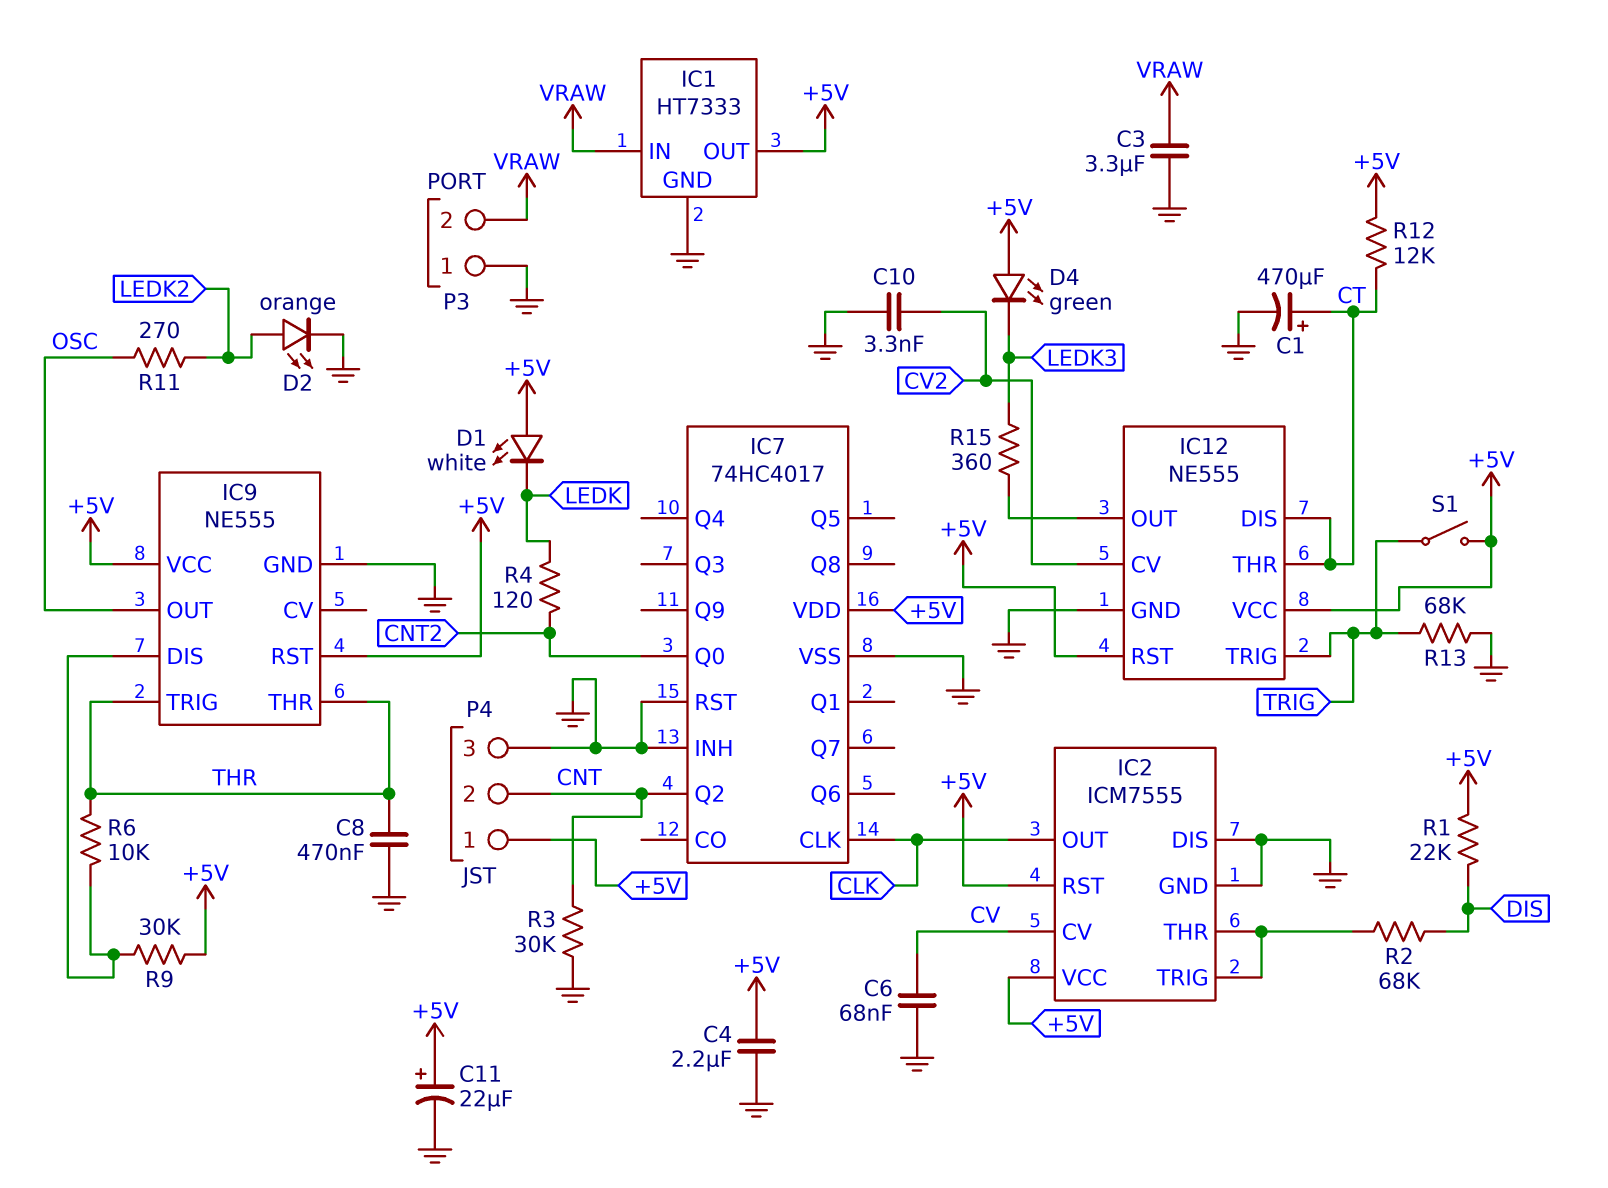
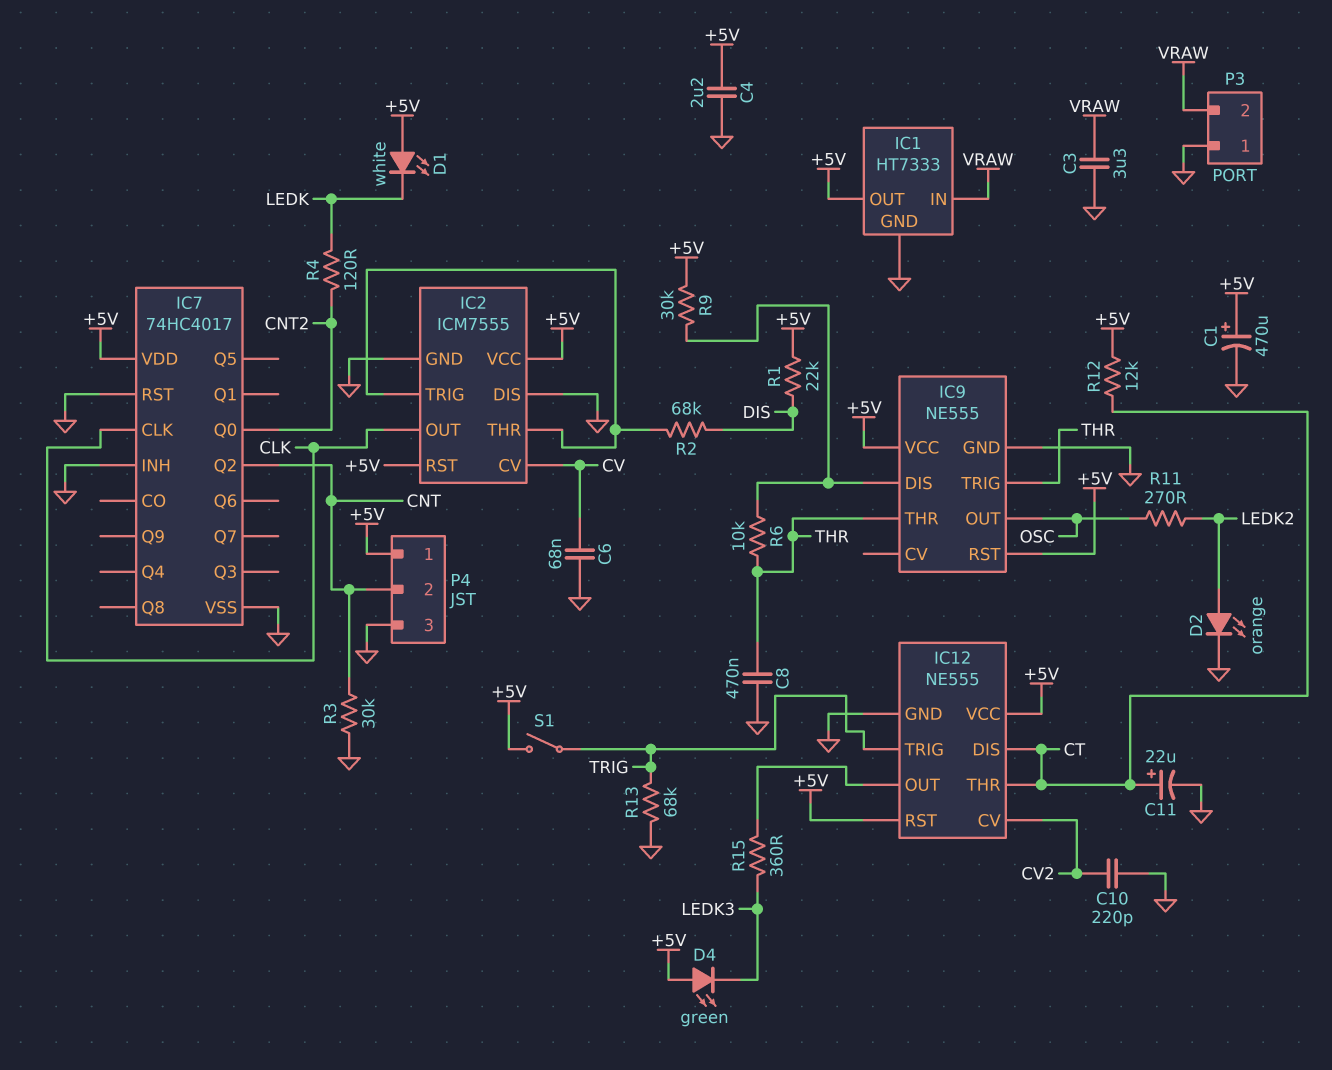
C1: 470uF (plus CT, minus GND) -> 470uF (plus +5V, minus GND)
C10: 3.3nF (CV2, GND) -> 220pF (CV2, GND)
C11: 22uF (plus +5V, minus GND) -> 22uF (plus CT, minus GND)

